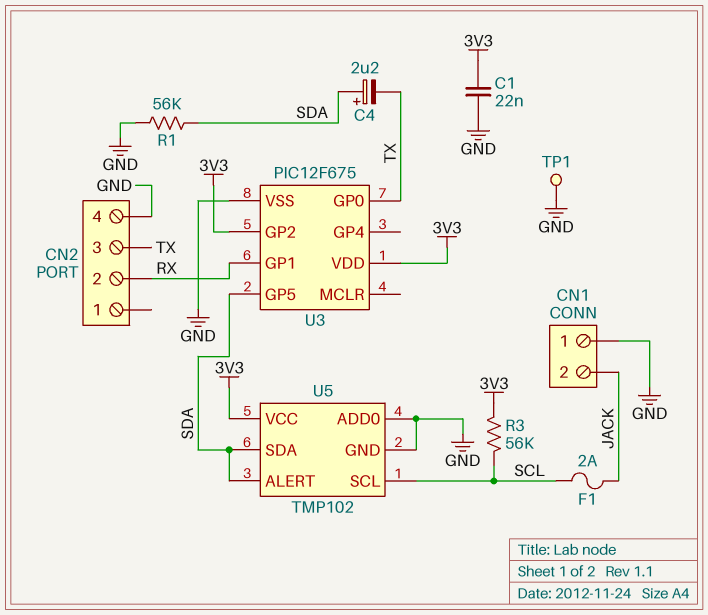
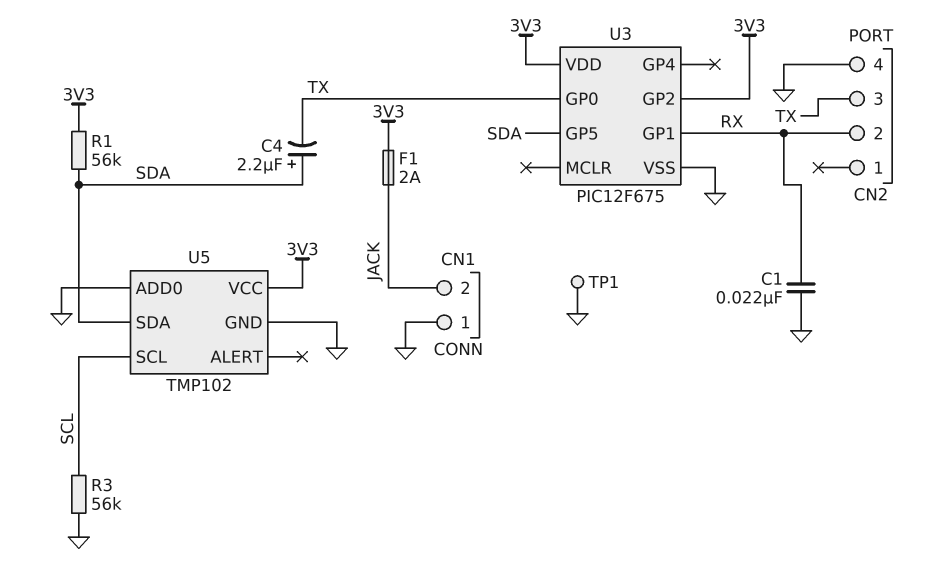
C1: 22nF (3V3, GND) -> 22nF (GND, RX)
F1: 2A (JACK, SCL) -> 2A (3V3, JACK)
R1: 56k (GND, SDA) -> 56k (3V3, SDA)
R3: 56k (3V3, SCL) -> 56k (GND, SCL)
U5 pin ALERT: SDA -> none

